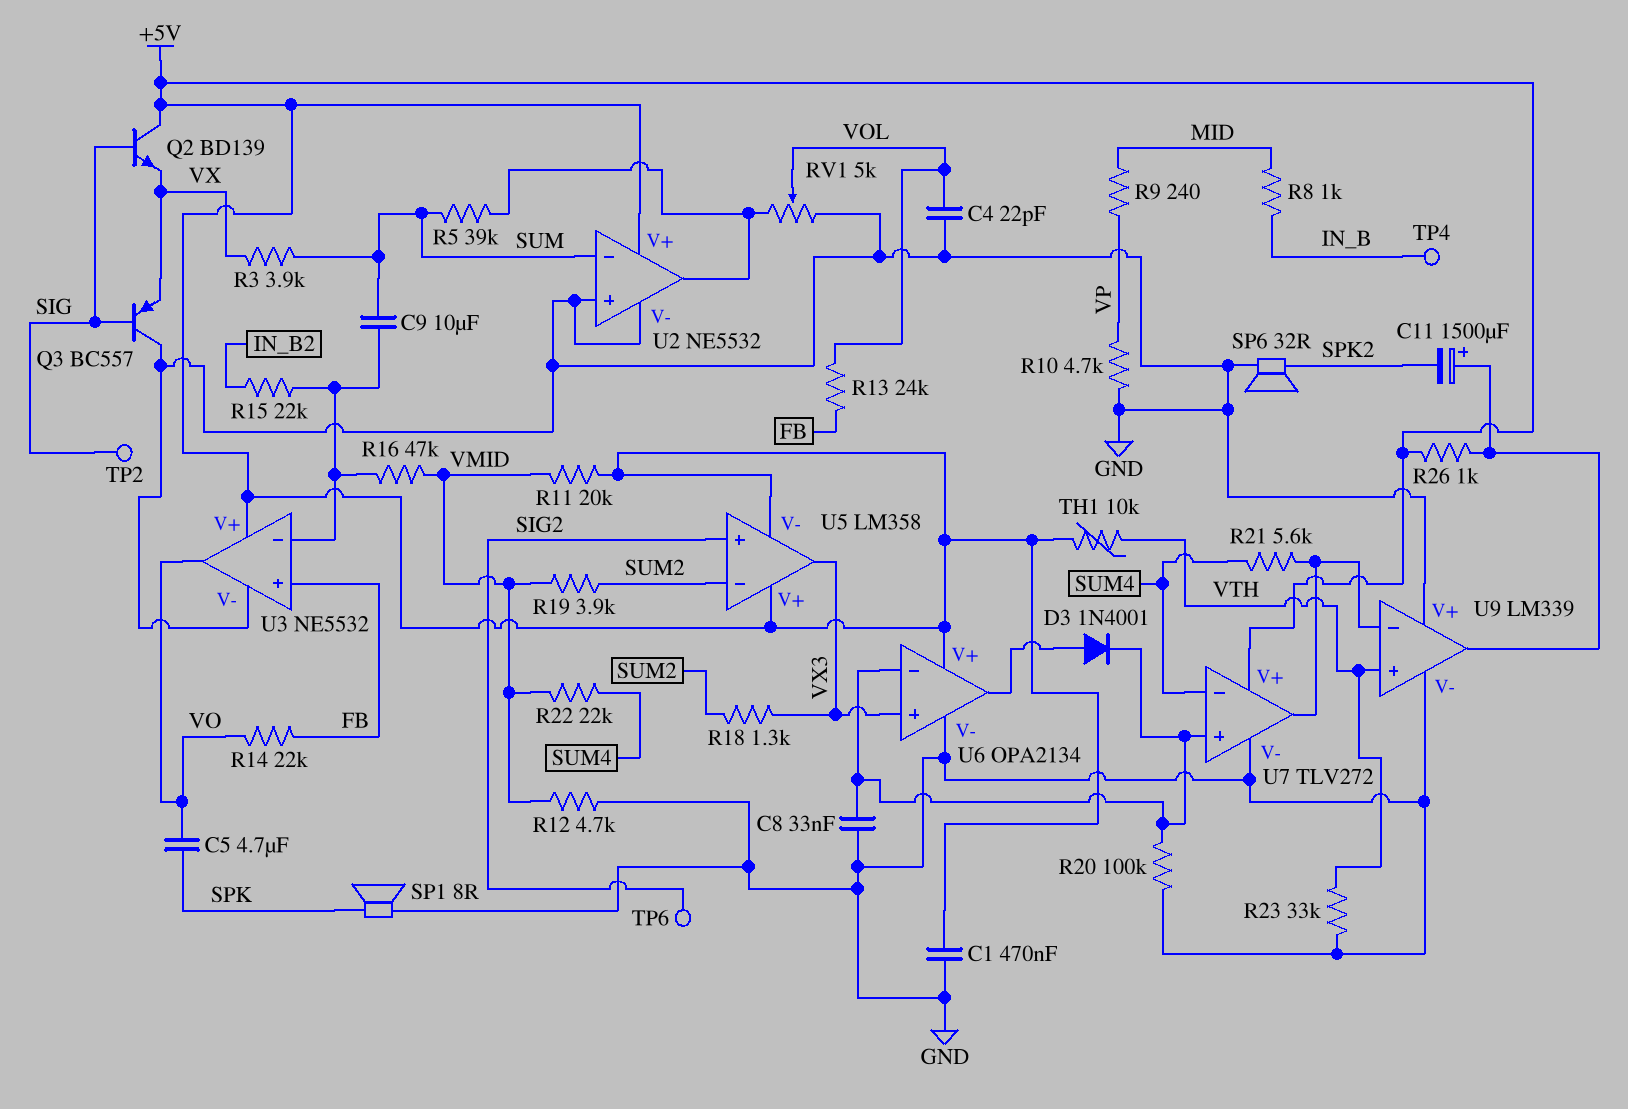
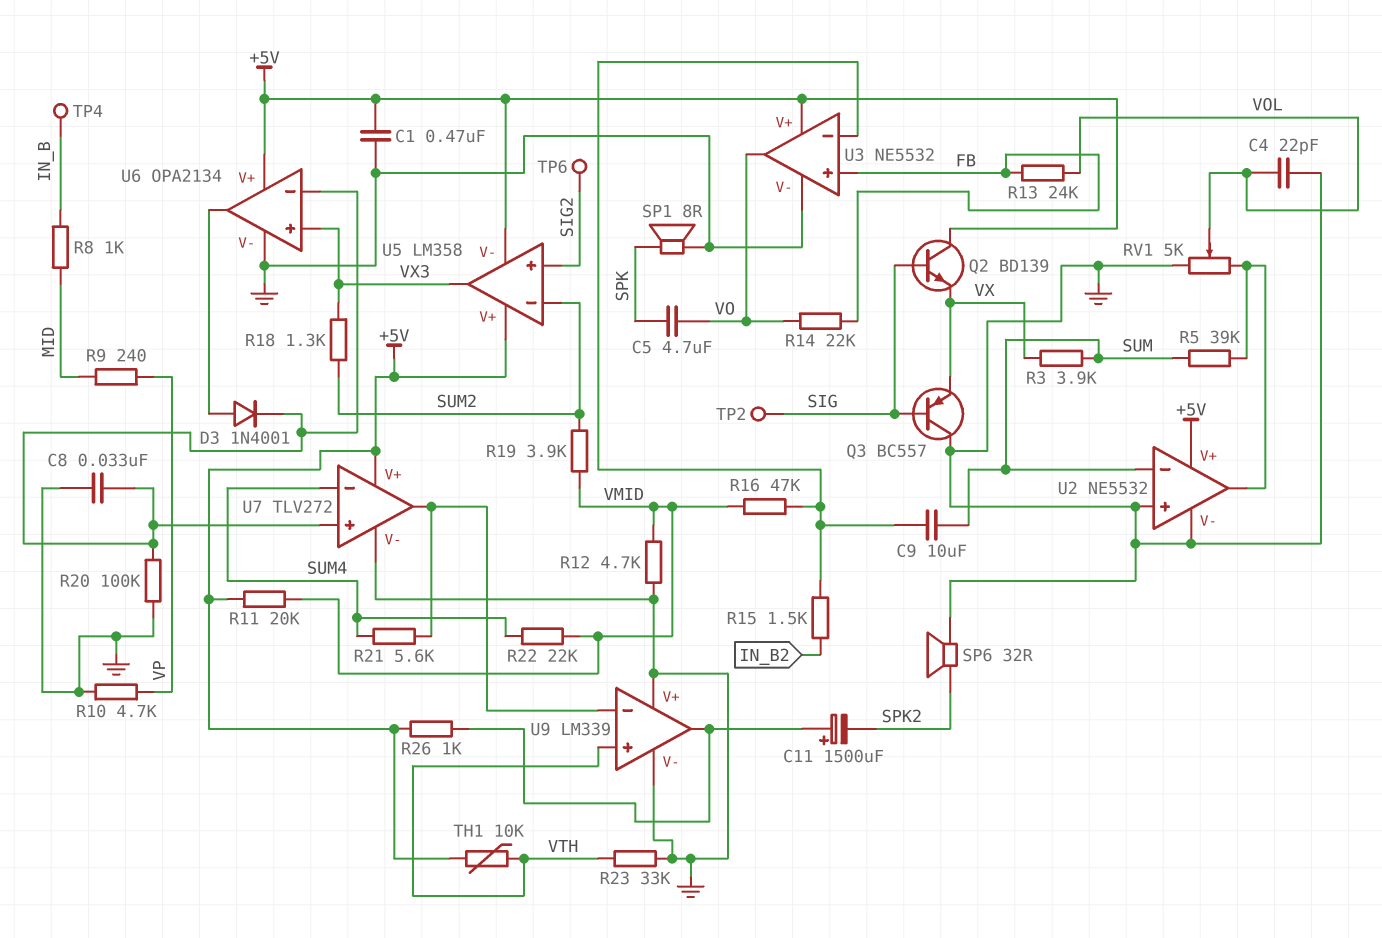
R15: 22k (IN_B2, U3/in-) -> 1.5k (IN_B2, U3/in-)

